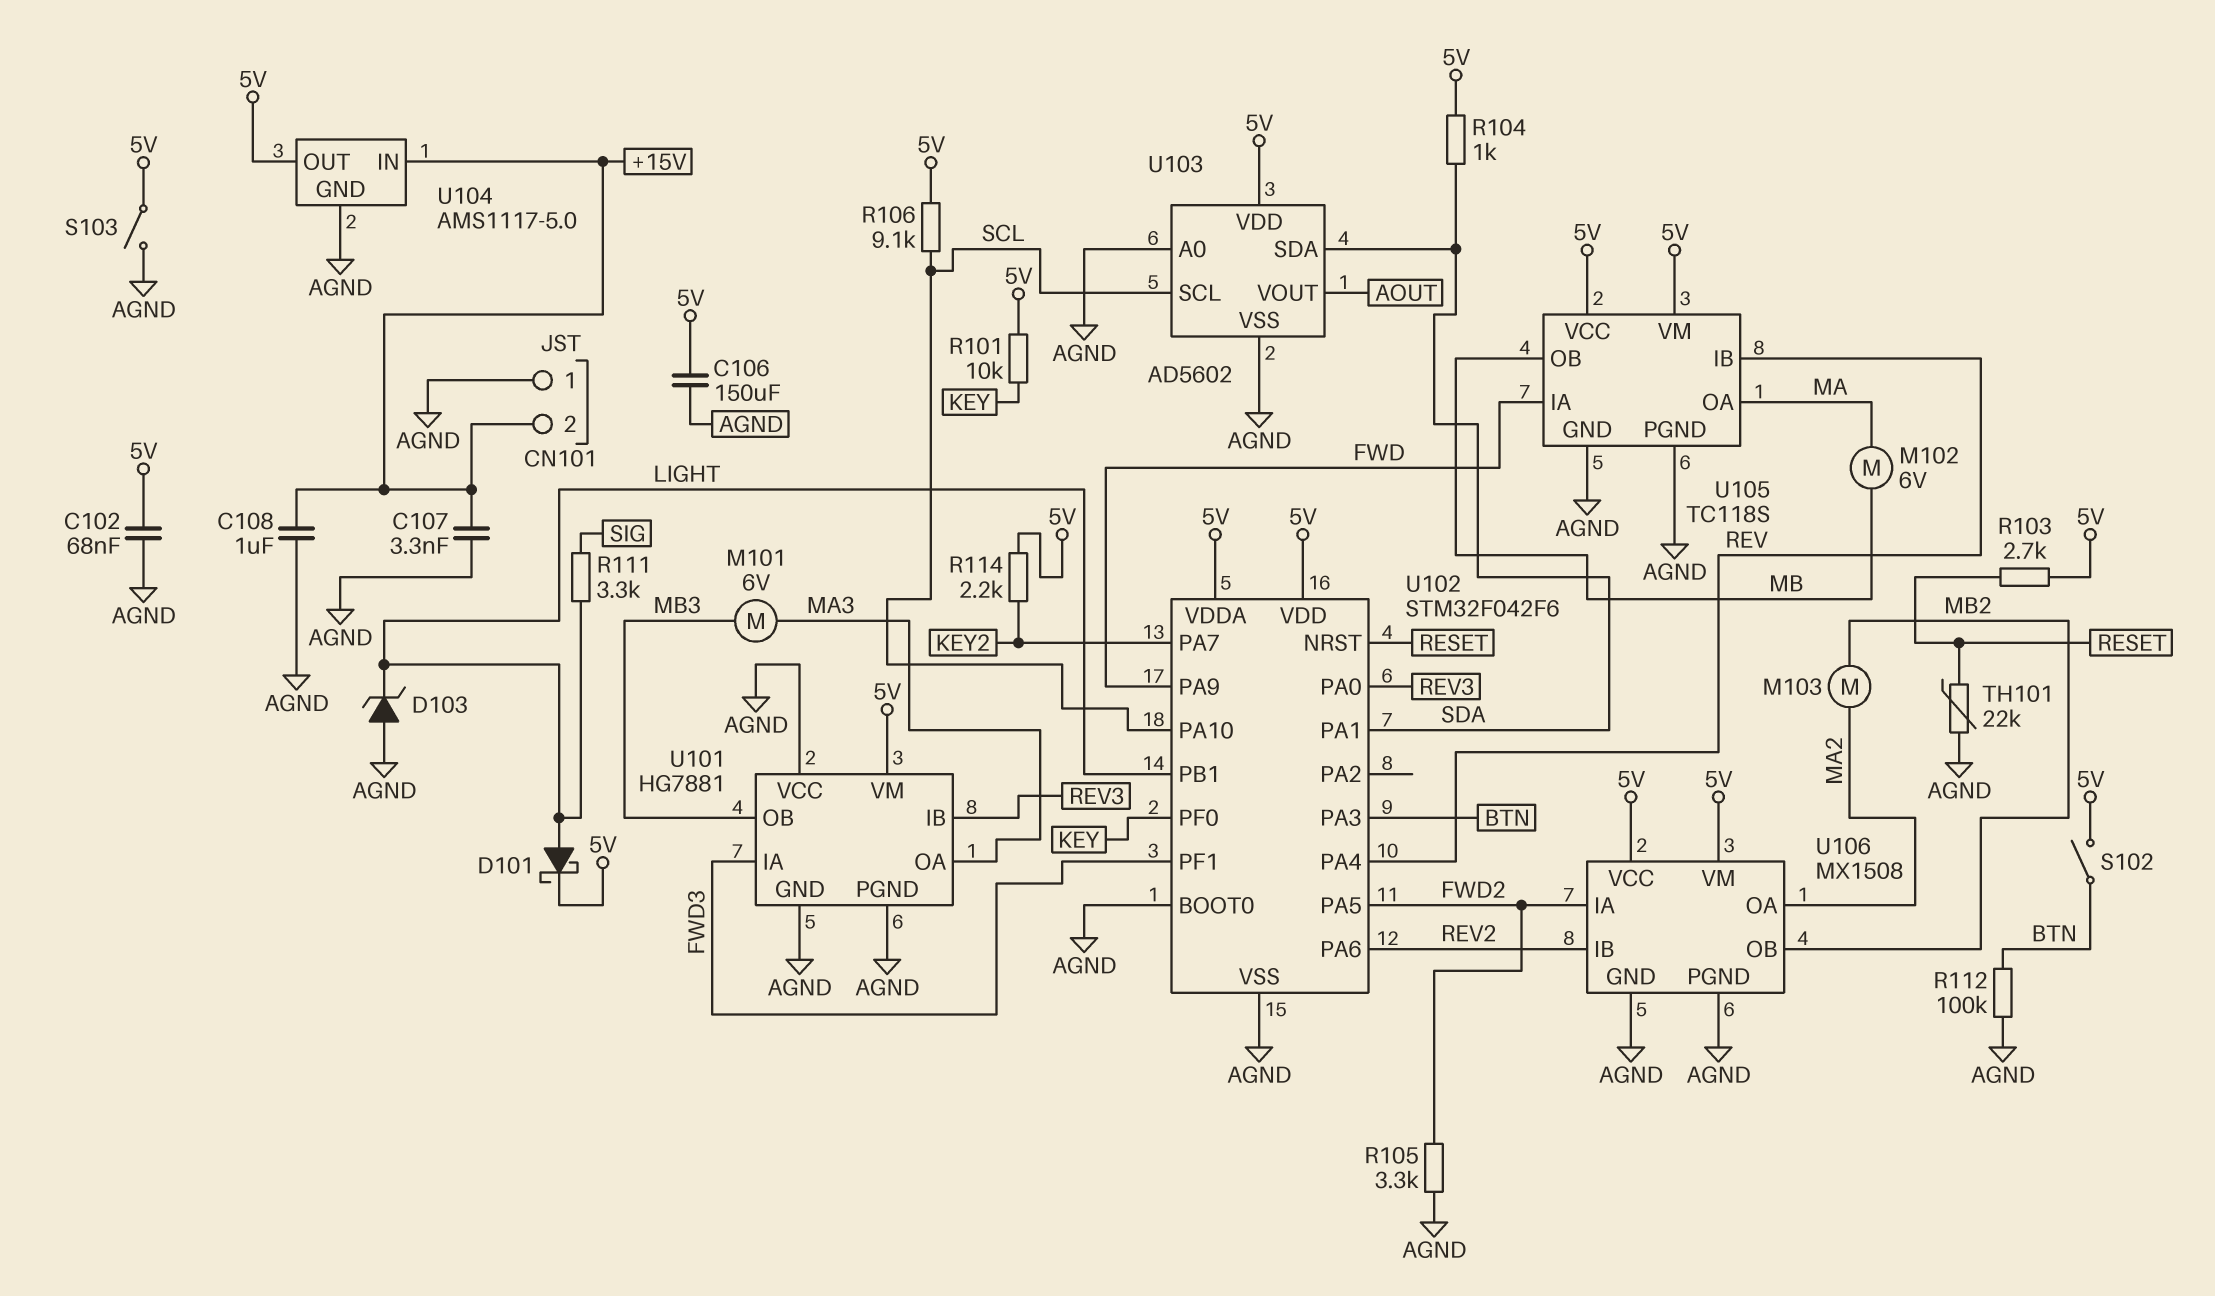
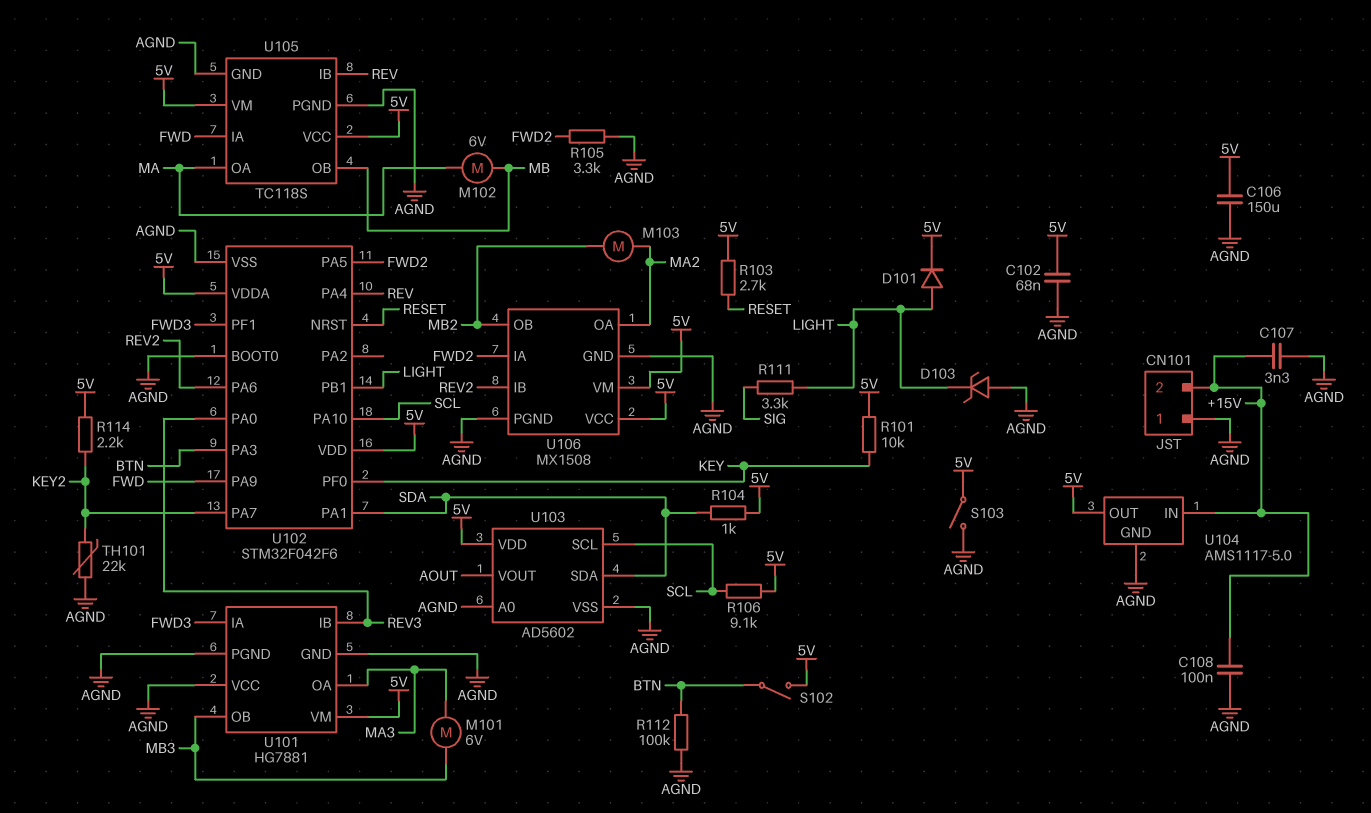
C108: 1uF (+15V, AGND) -> 100nF (+15V, AGND)
D101: schottky (A LIGHT, K 5V) -> diode (A LIGHT, K 5V)
TH101: 22k (AGND, RESET) -> 22k (AGND, KEY2)

